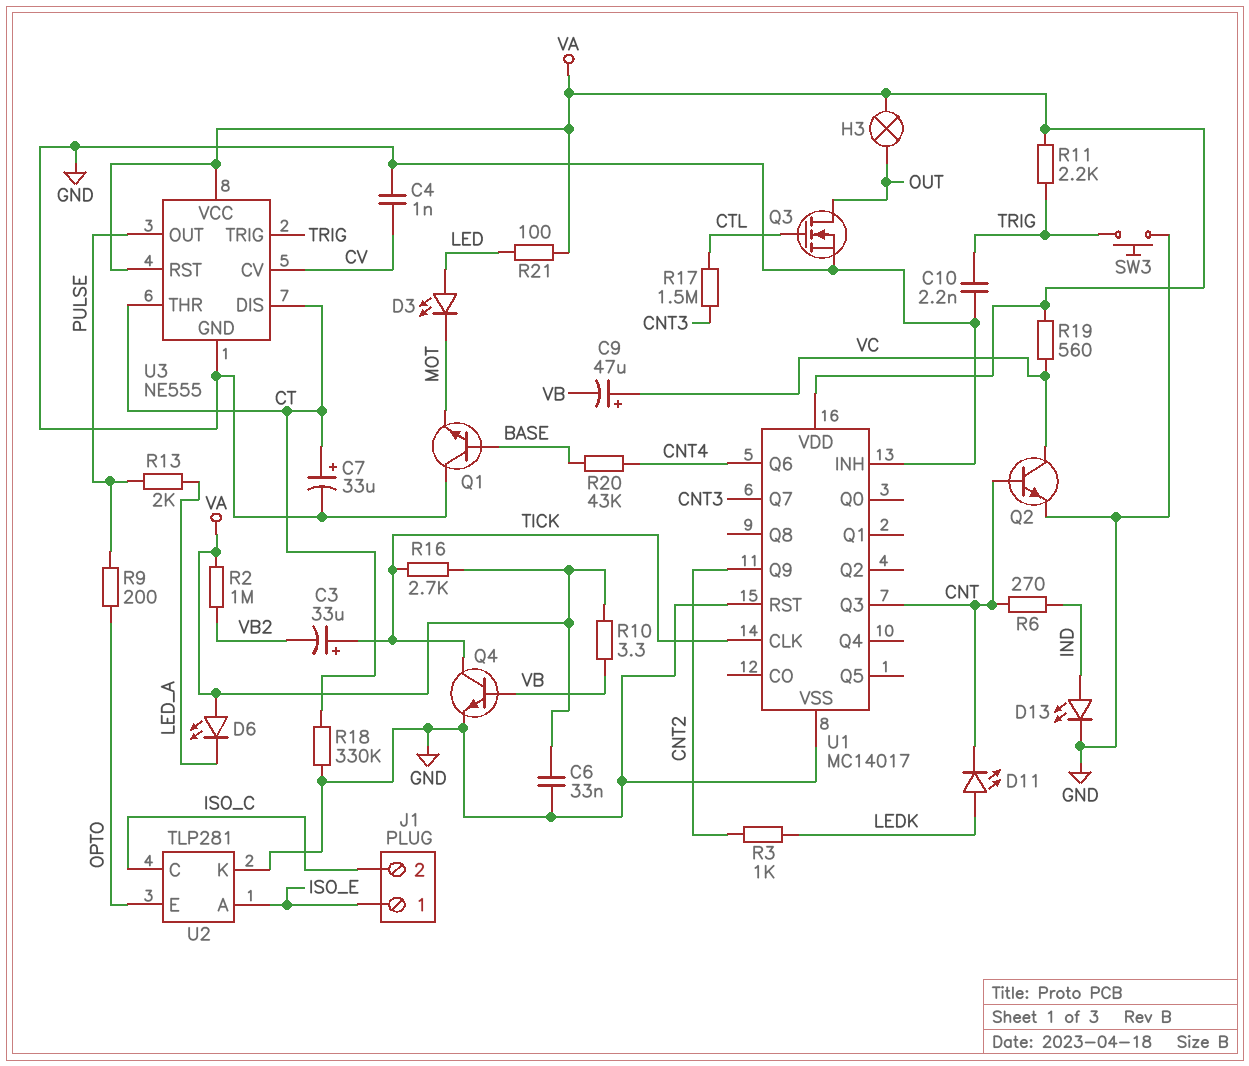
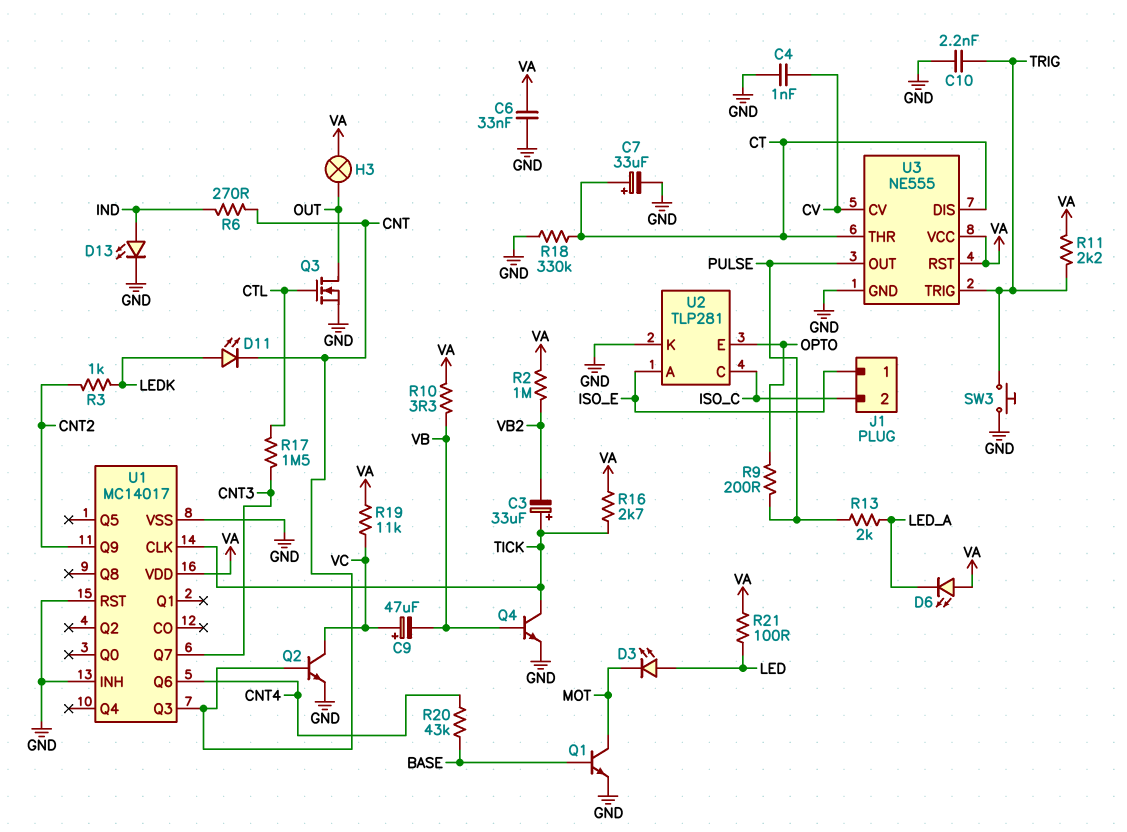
Q1: NPN (B BASE, C GND, E MOT) -> NPN (B BASE, C MOT, E GND)
R19: 560 (VA, VC) -> 11k (VA, VC)

